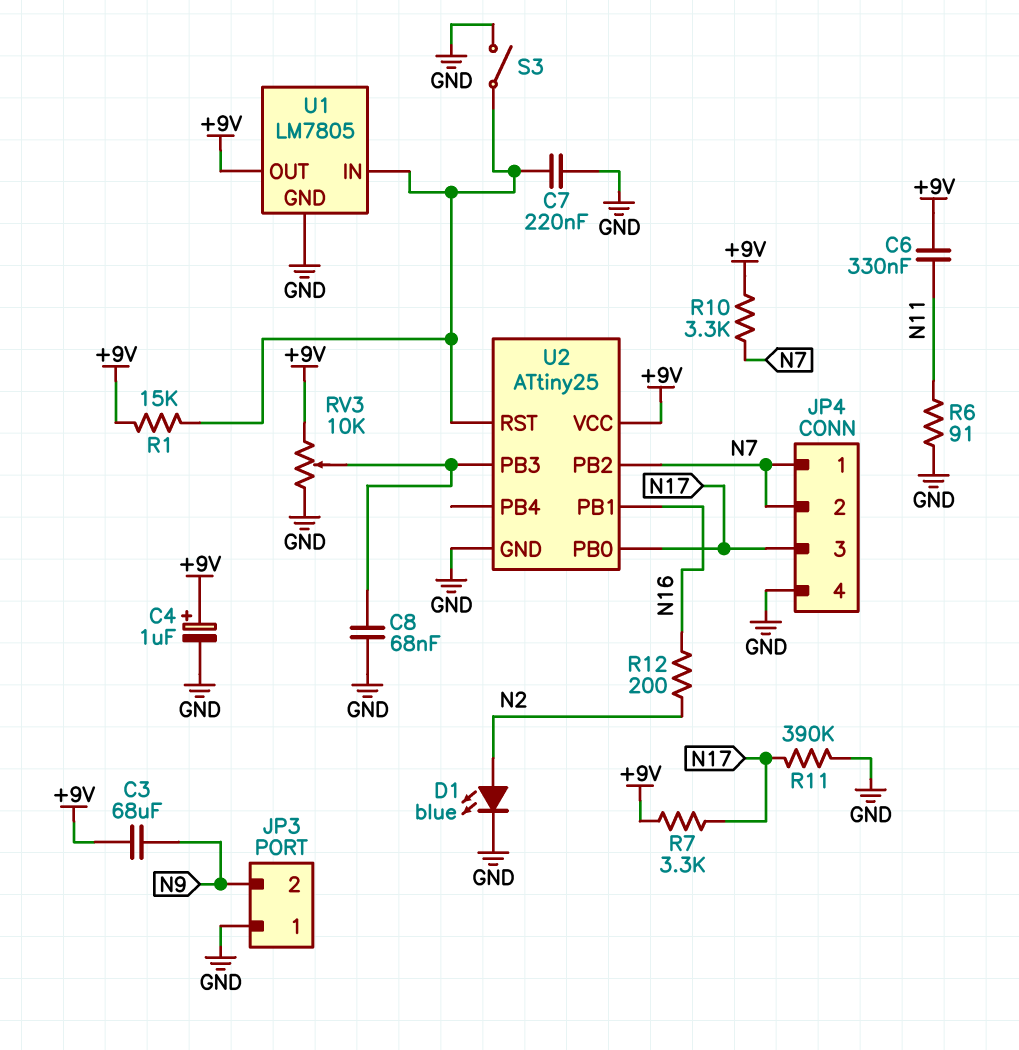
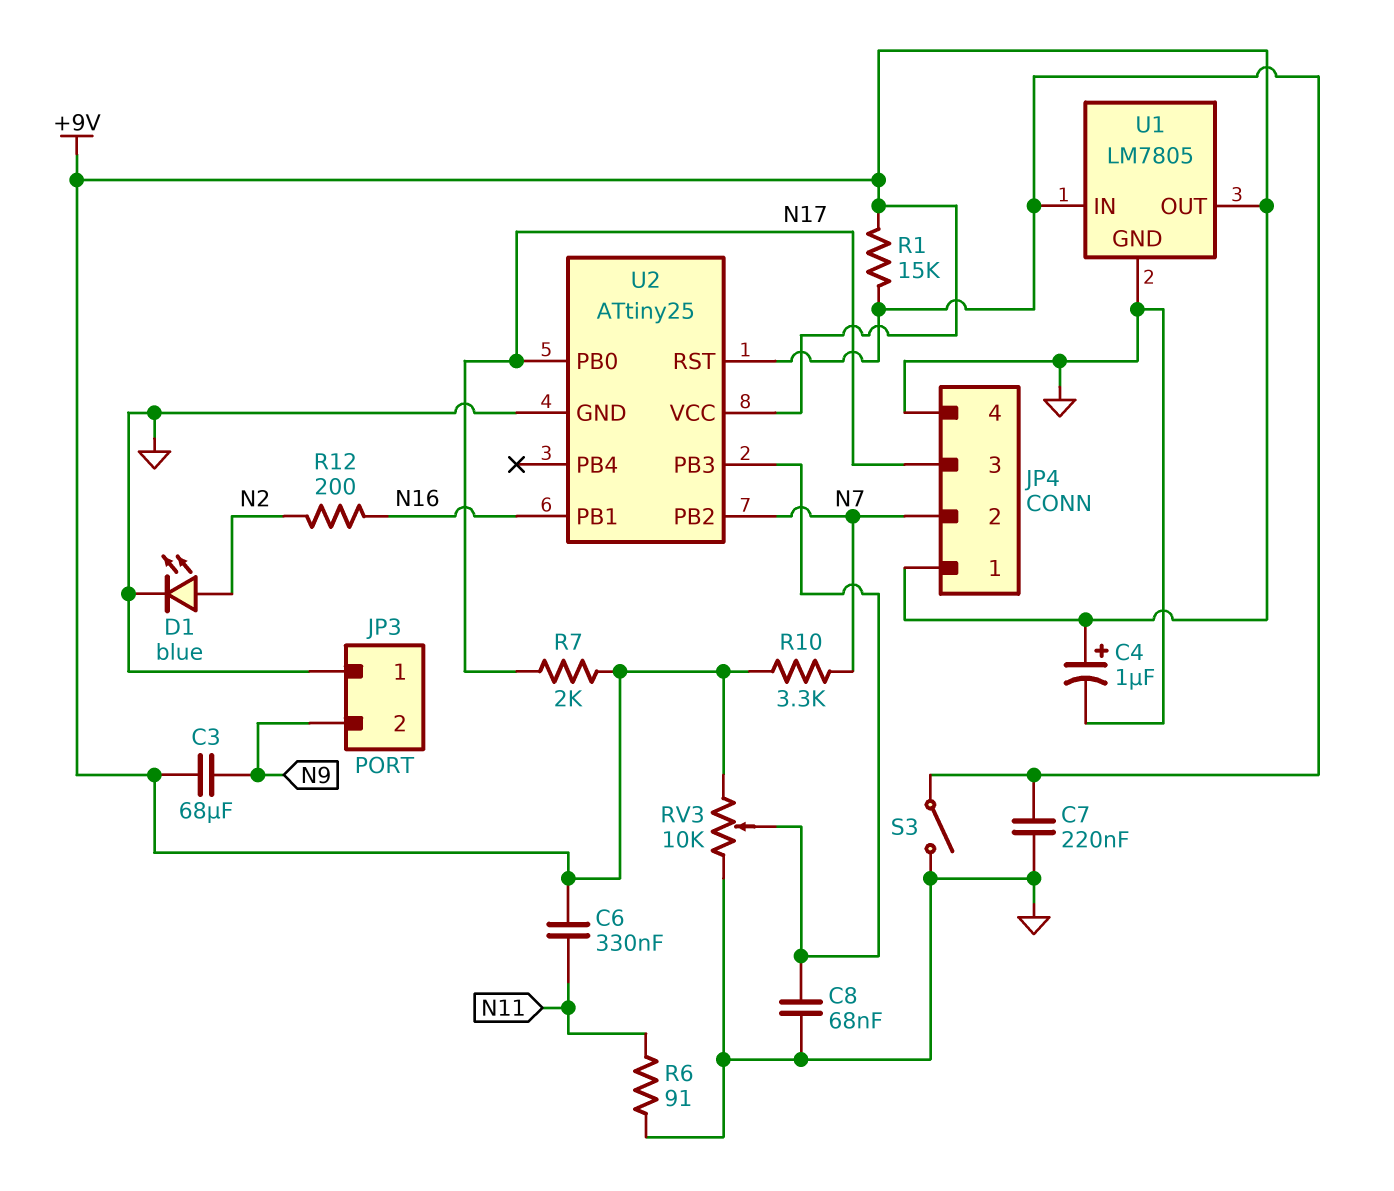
JP4 pin 1: N7 -> +9V
R7: 3.3k (+9V, N17) -> 2k (+9V, N17)
R11: 390k (GND, N17) -> none

